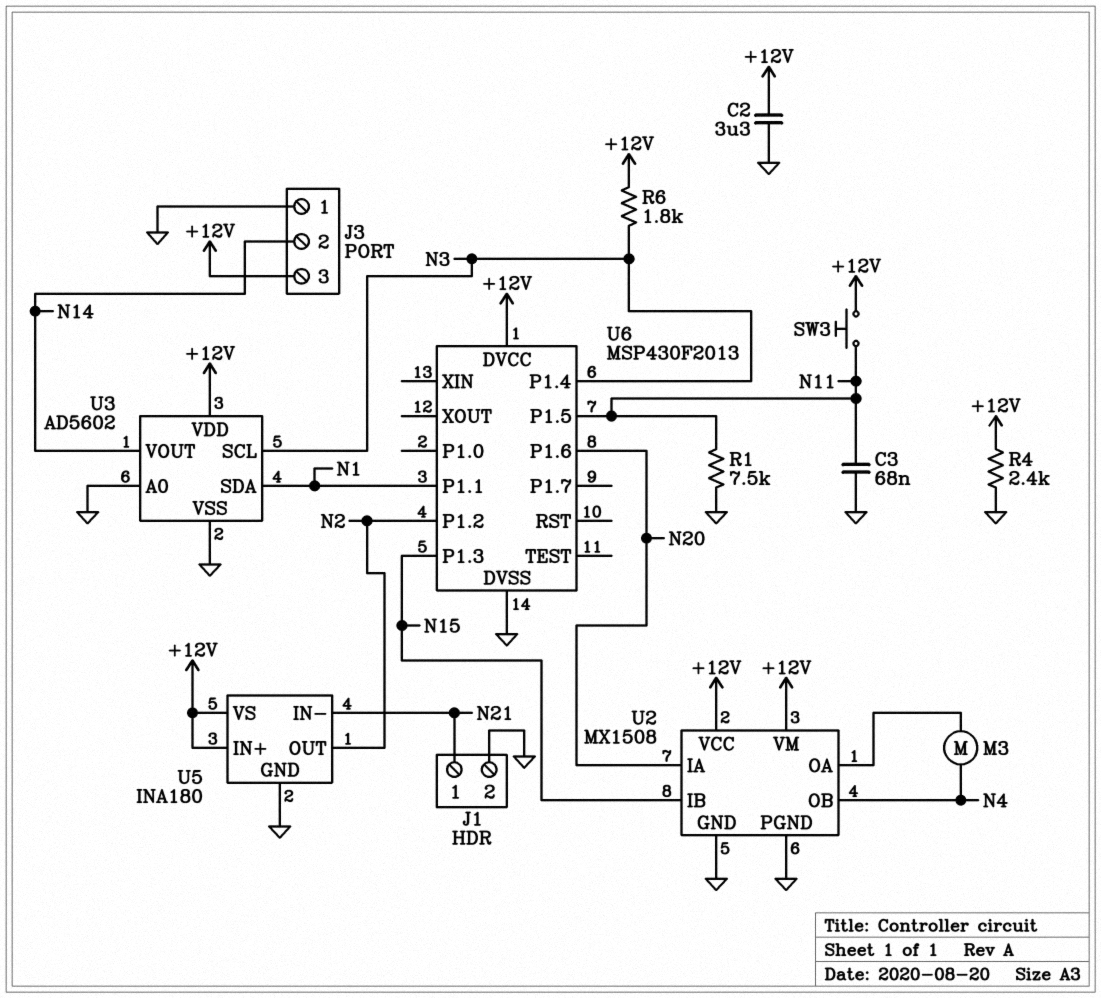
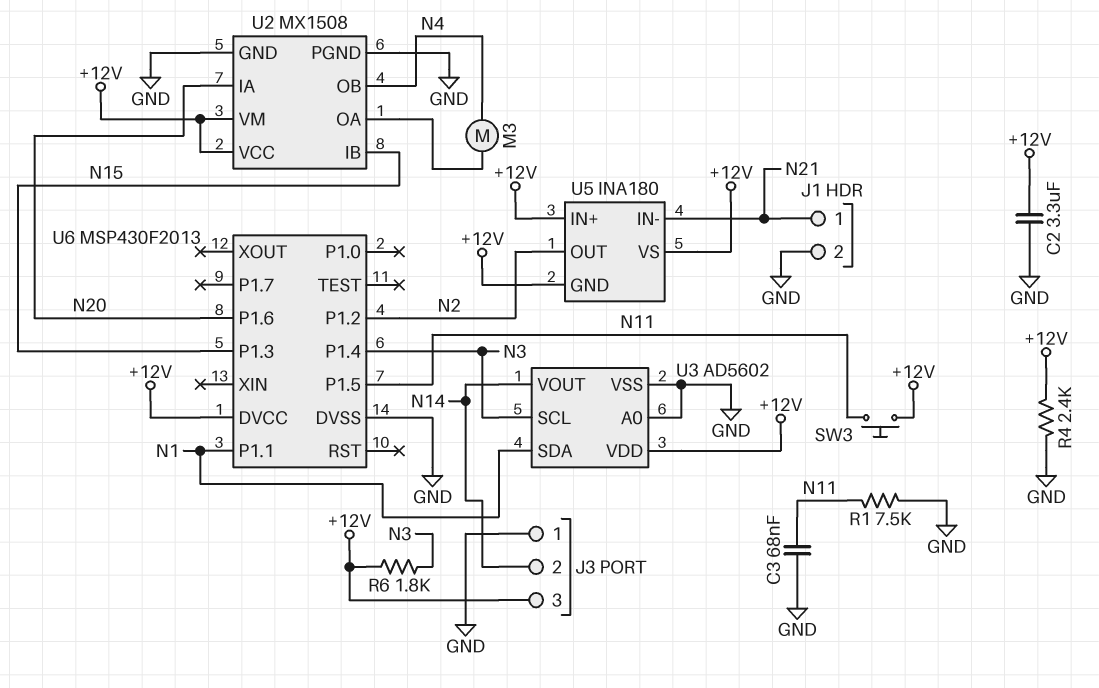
U5 pin GND: GND -> +12V

